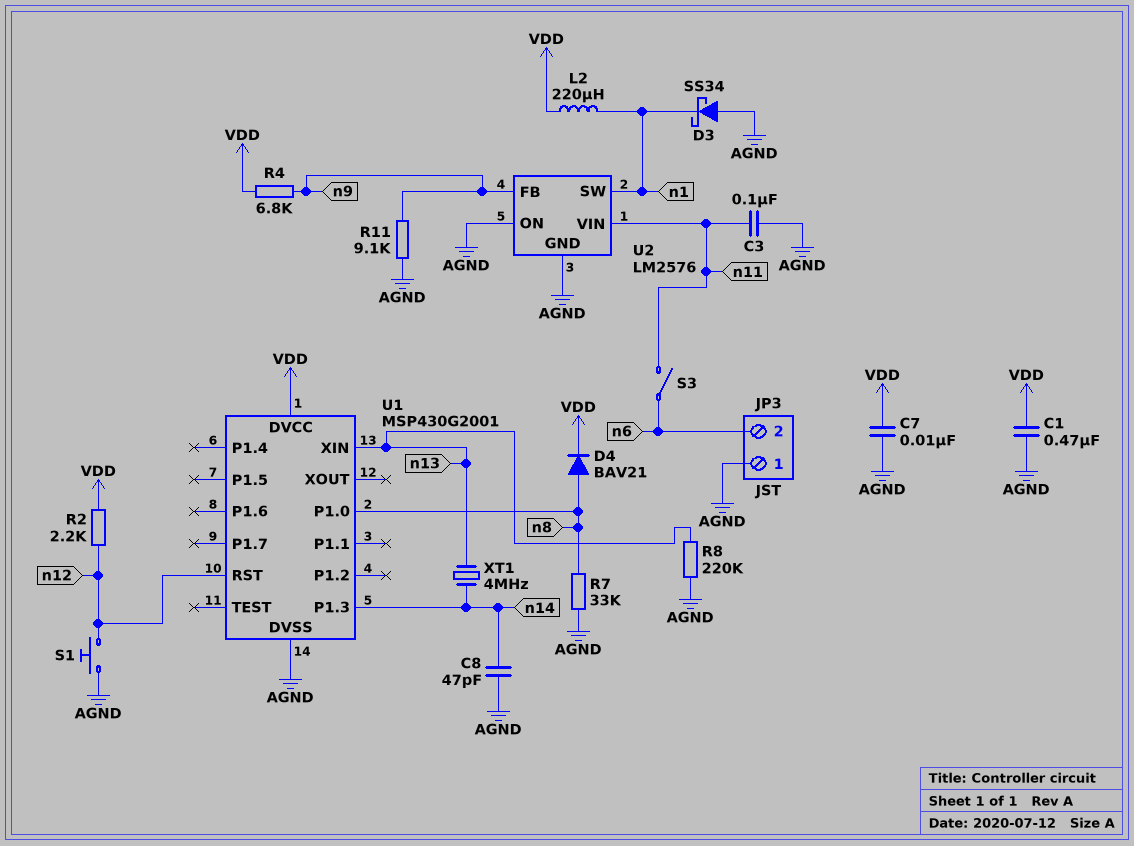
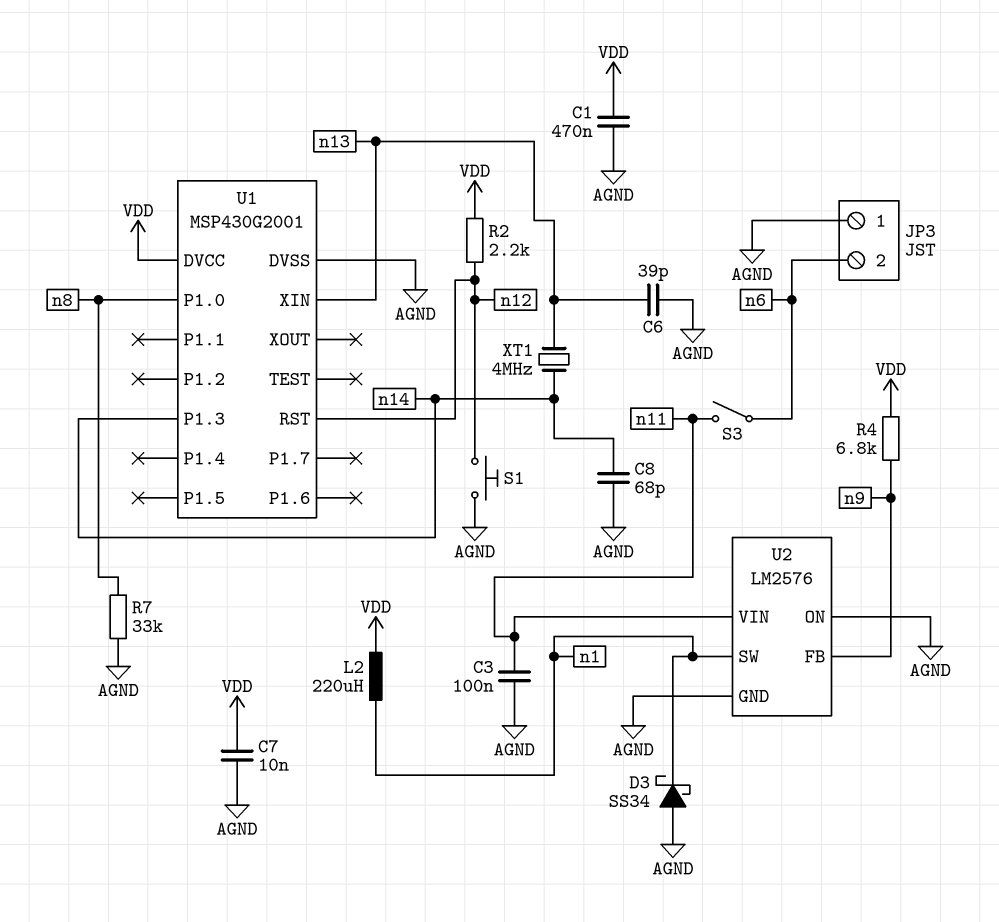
C6: none -> 39pF (AGND, n13)
C8: 47pF (AGND, n14) -> 68pF (AGND, n14)
D4: diode BAV21 (A n8, K VDD) -> none
R8: 220k (AGND, n13) -> none
R11: 9.1k (AGND, n9) -> none

